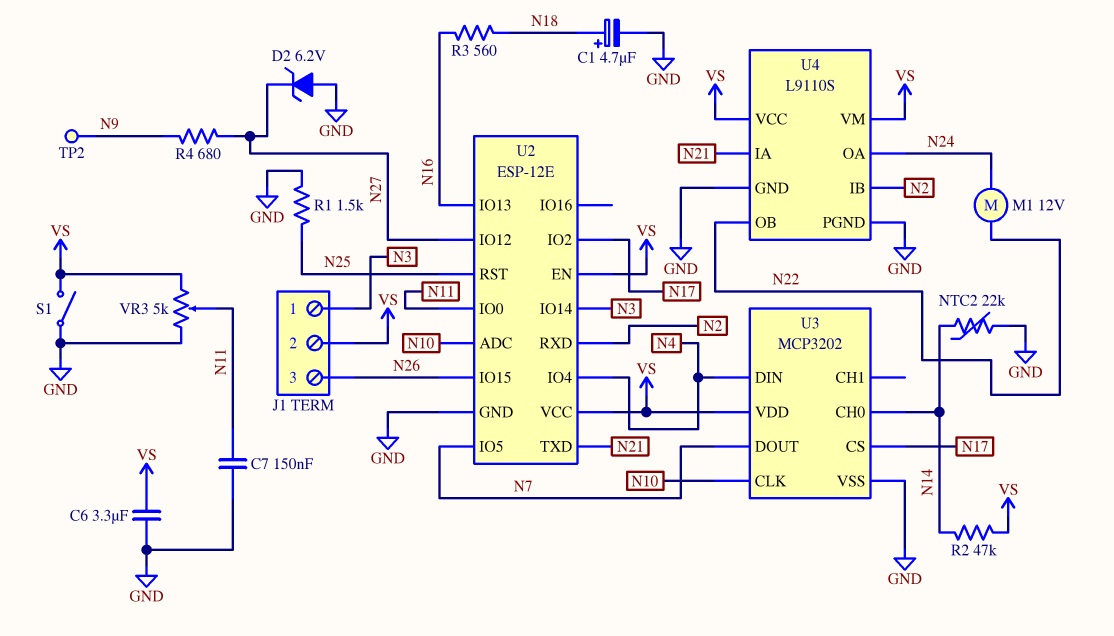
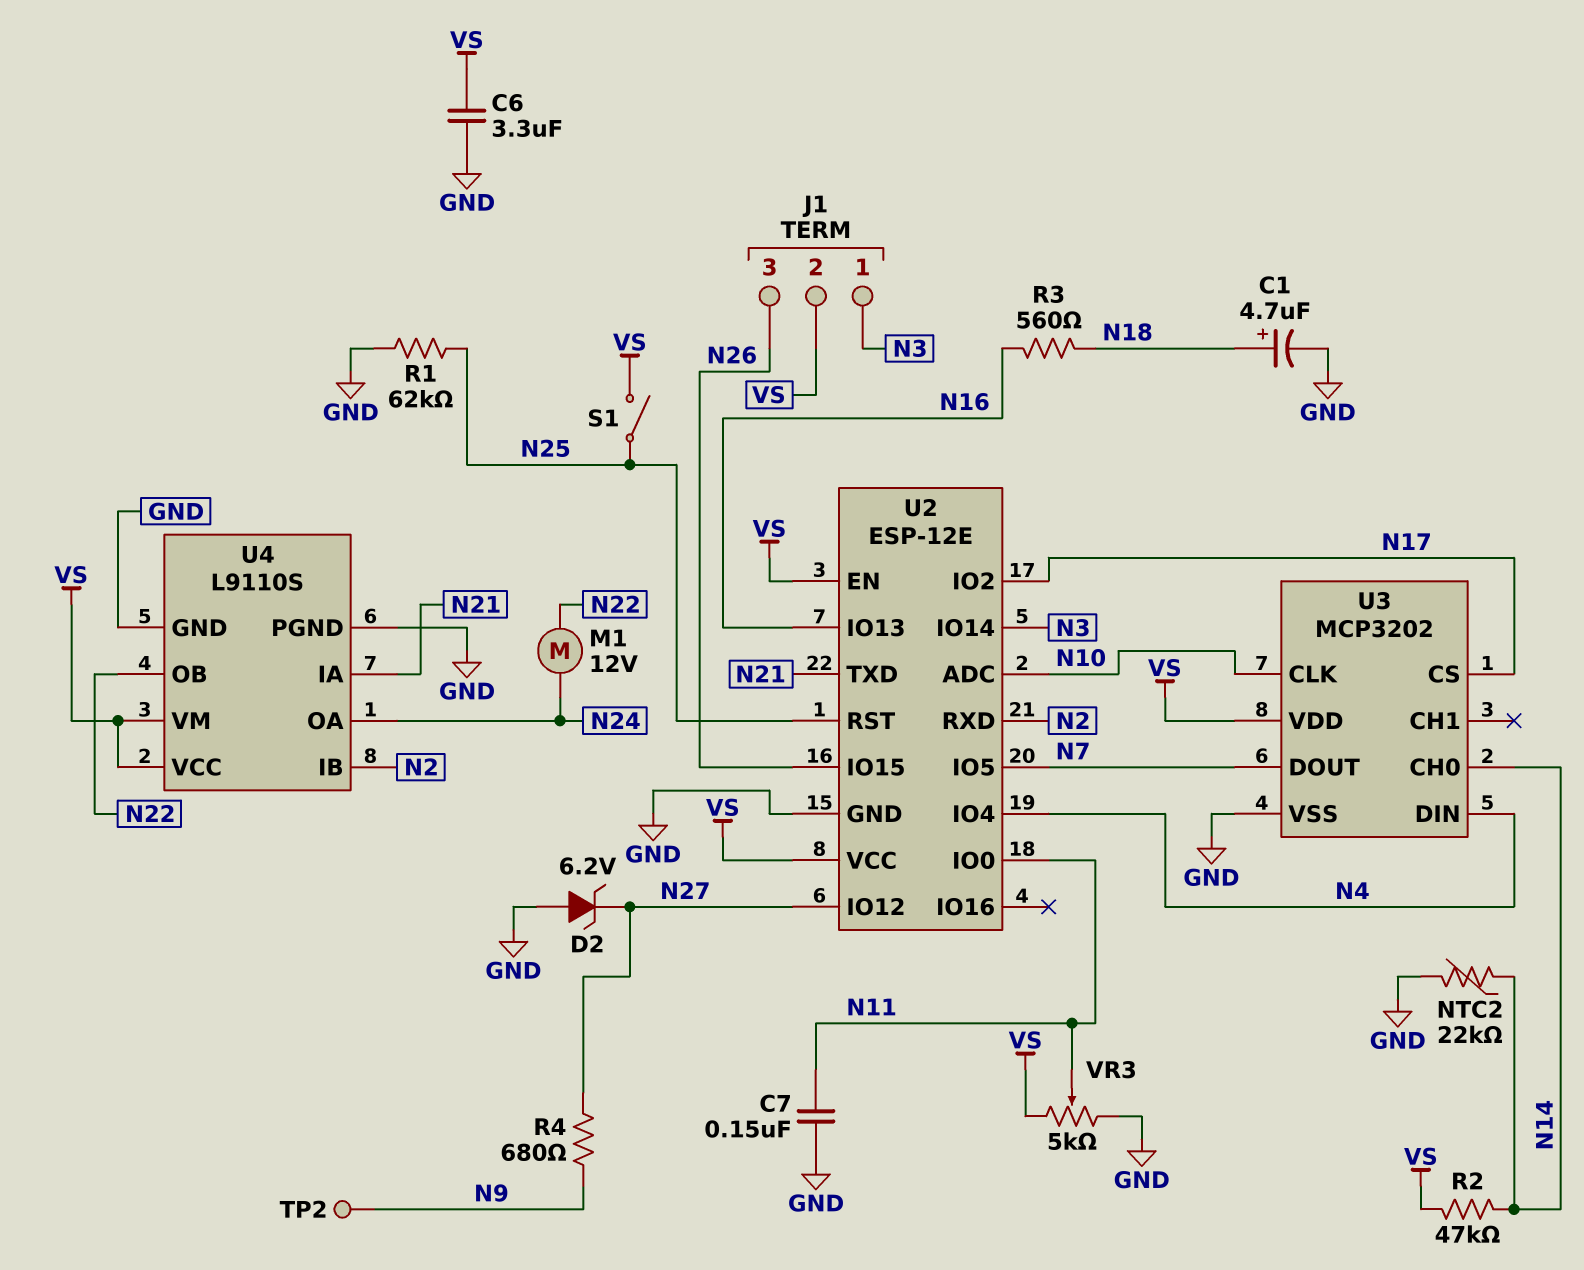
R1: 1.5k (GND, N25) -> 62k (GND, N25)
S1: switch (GND, VS) -> switch (N25, VS)

